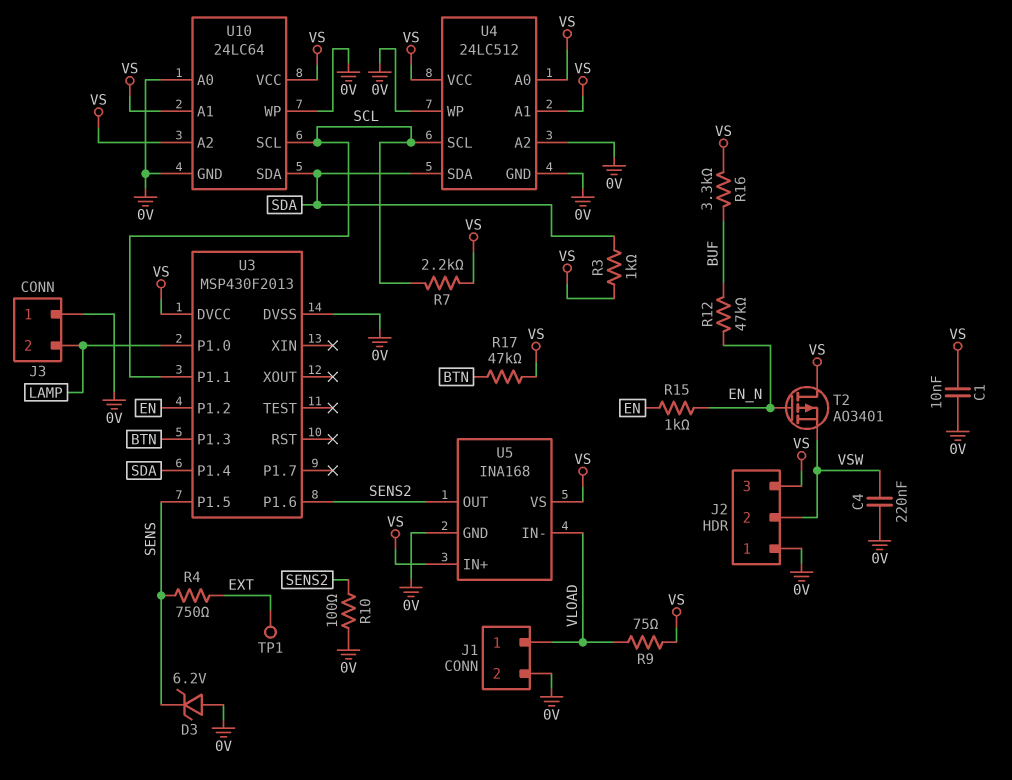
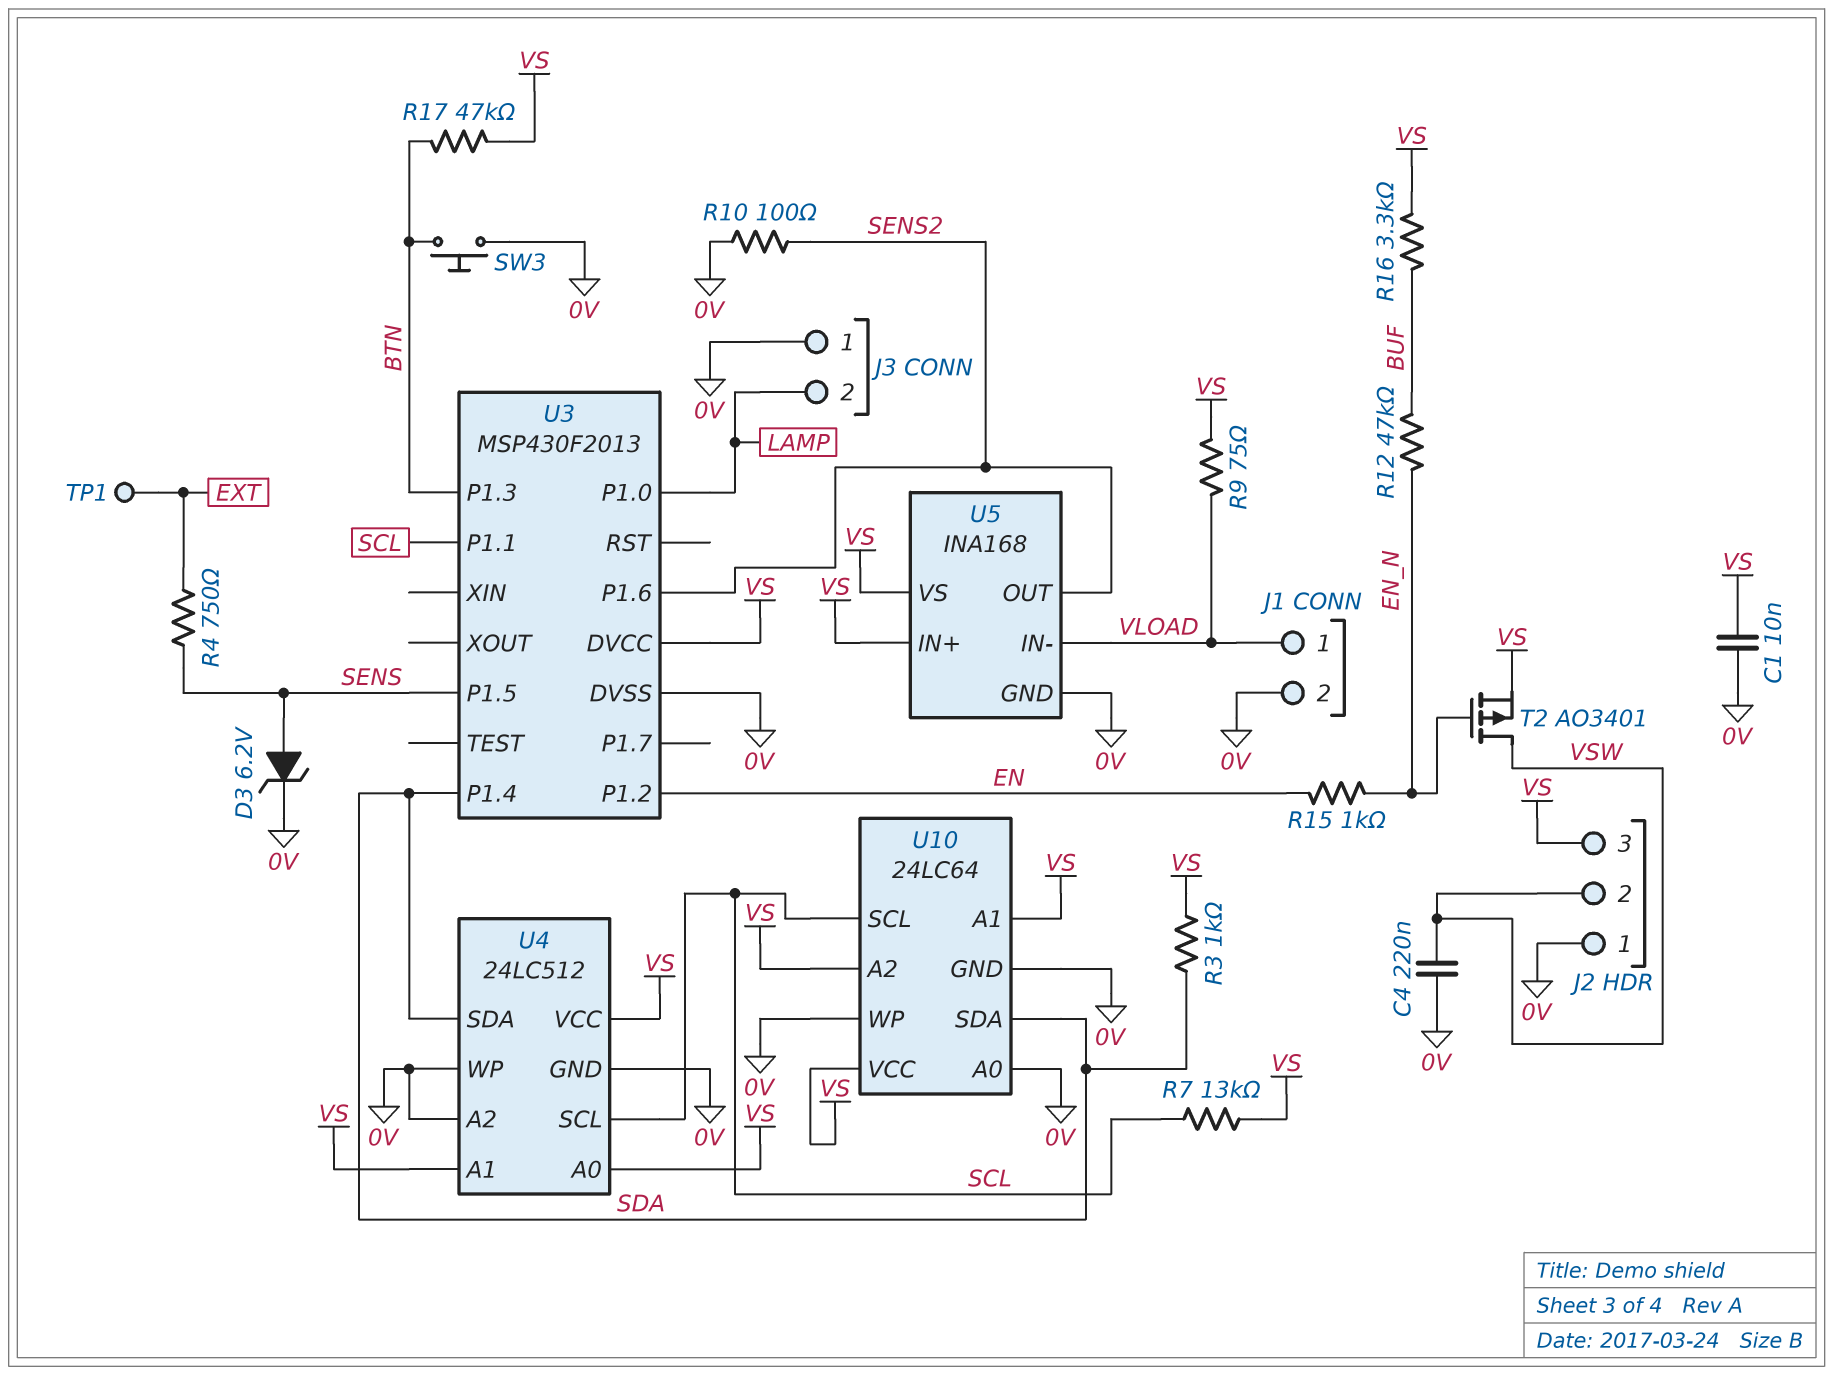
D3: zener 6.2V (A 0V, K SENS) -> zener 6.2V (A SENS, K 0V)
R7: 2.2k (SCL, VS) -> 13k (SCL, VS)
SW3: none -> button (0V, BTN)
T2: PMOS AO3401 (G EN_N, D VS, S VSW) -> PMOS AO3401 (G EN_N, D VSW, S VS)

